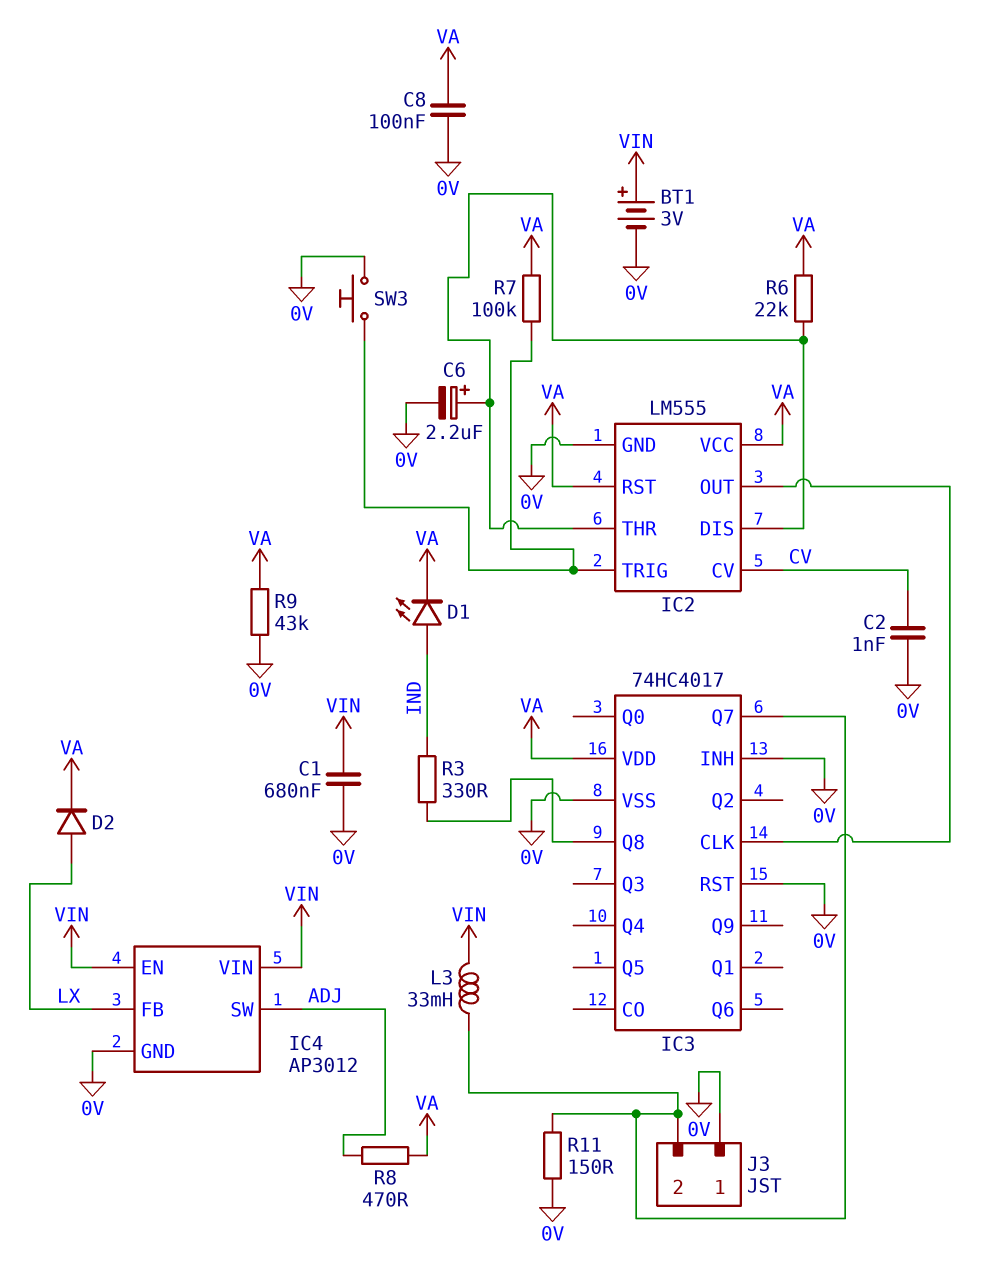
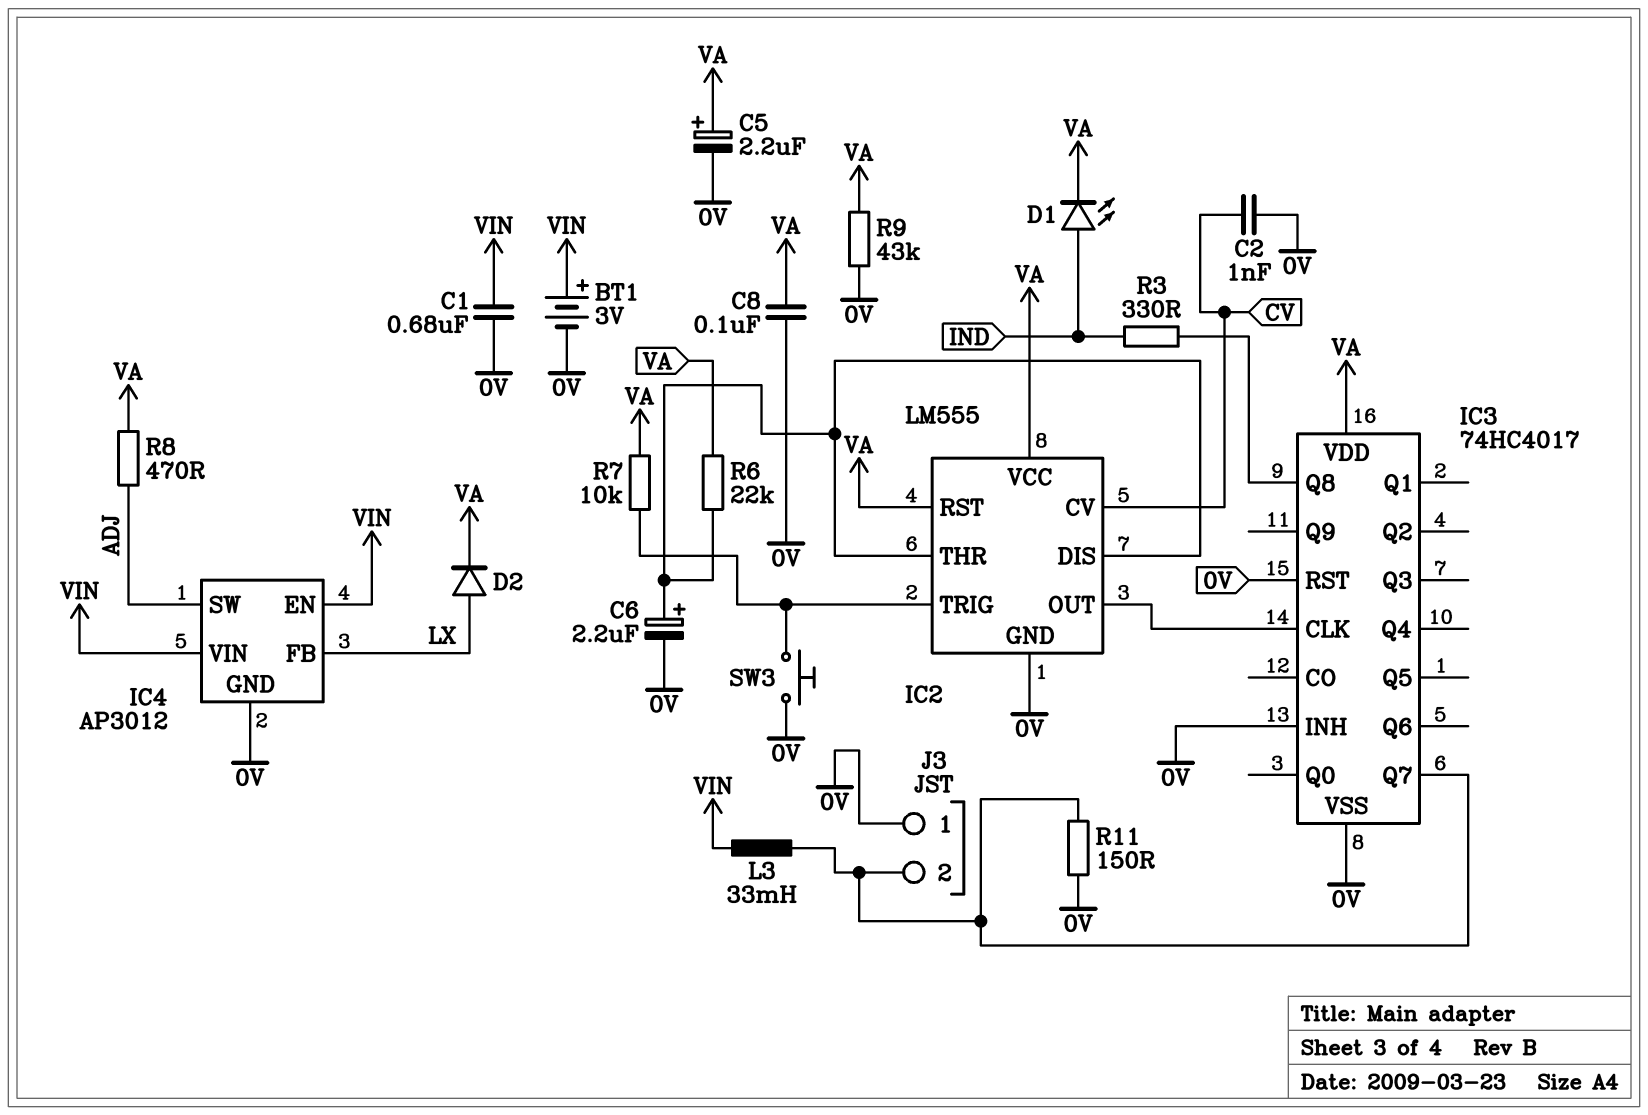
C5: none -> 2.2uF (plus VA, minus 0V)
R7: 100k (IC2/TRIG, VA) -> 10k (IC2/TRIG, VA)

